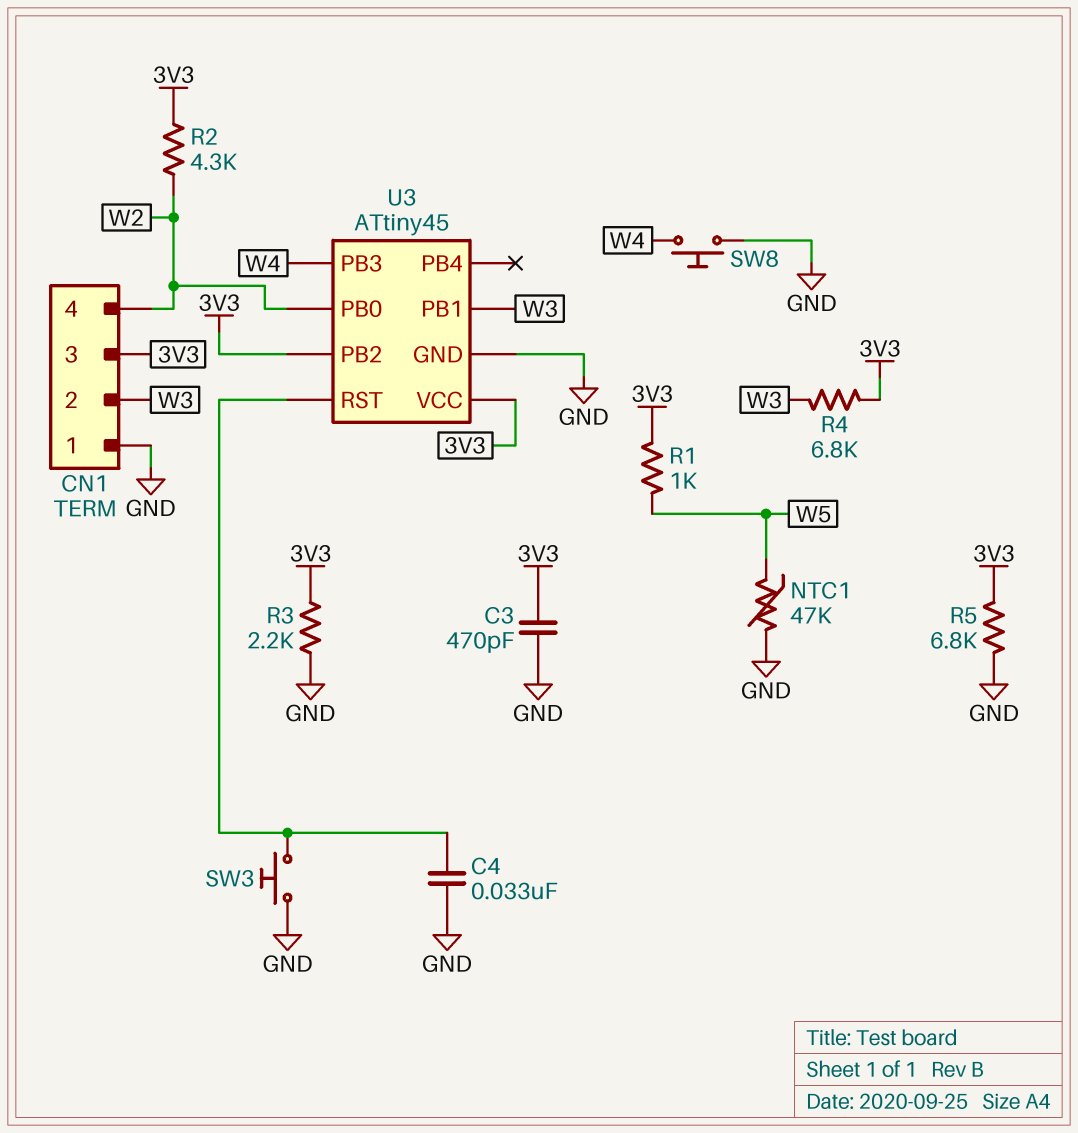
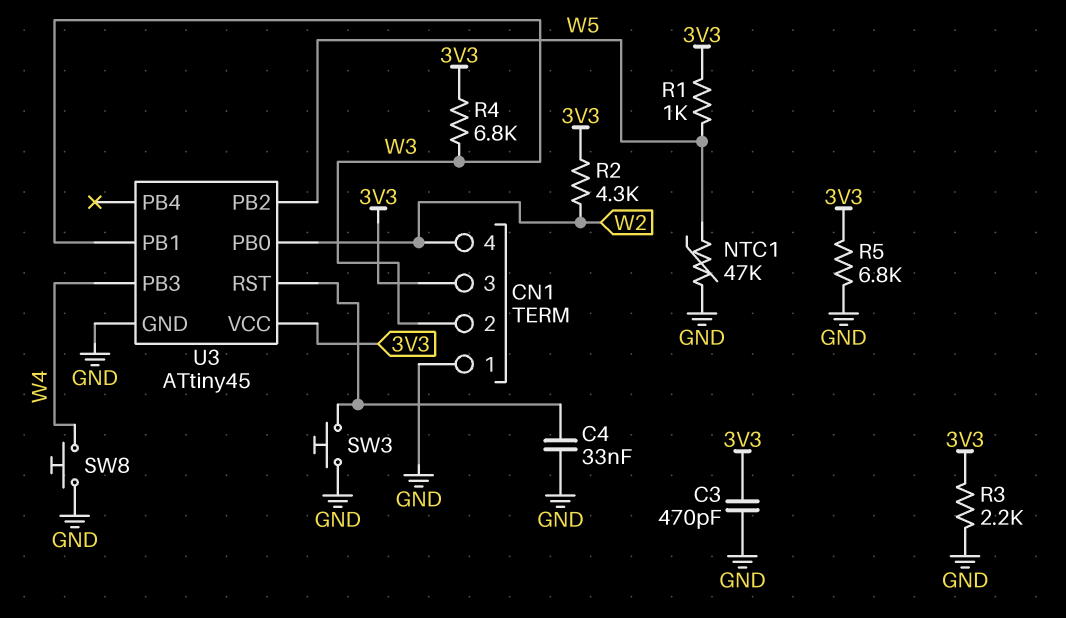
U3 pin PB2: 3V3 -> W5

